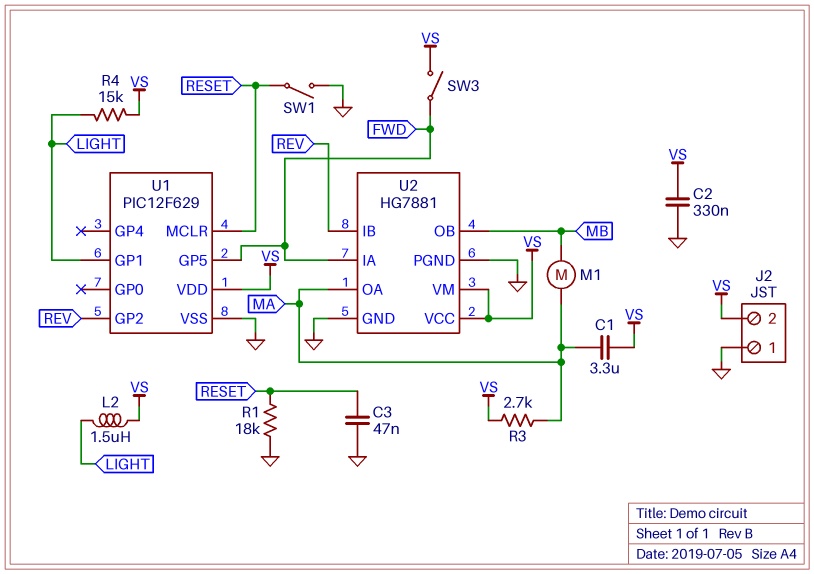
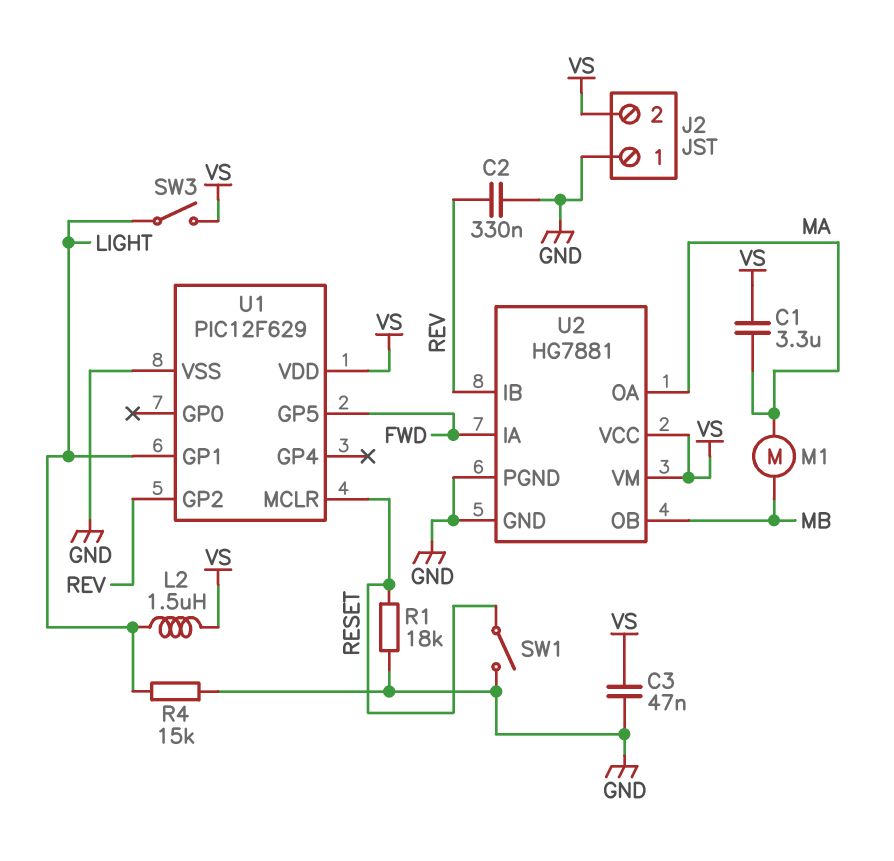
C2: 330nF (GND, VS) -> 330nF (GND, REV)
C3: 47nF (GND, RESET) -> 47nF (GND, VS)
R3: 2.7k (MA, VS) -> none
R4: 15k (LIGHT, VS) -> 15k (GND, LIGHT)
SW3: switch (FWD, VS) -> switch (LIGHT, VS)

